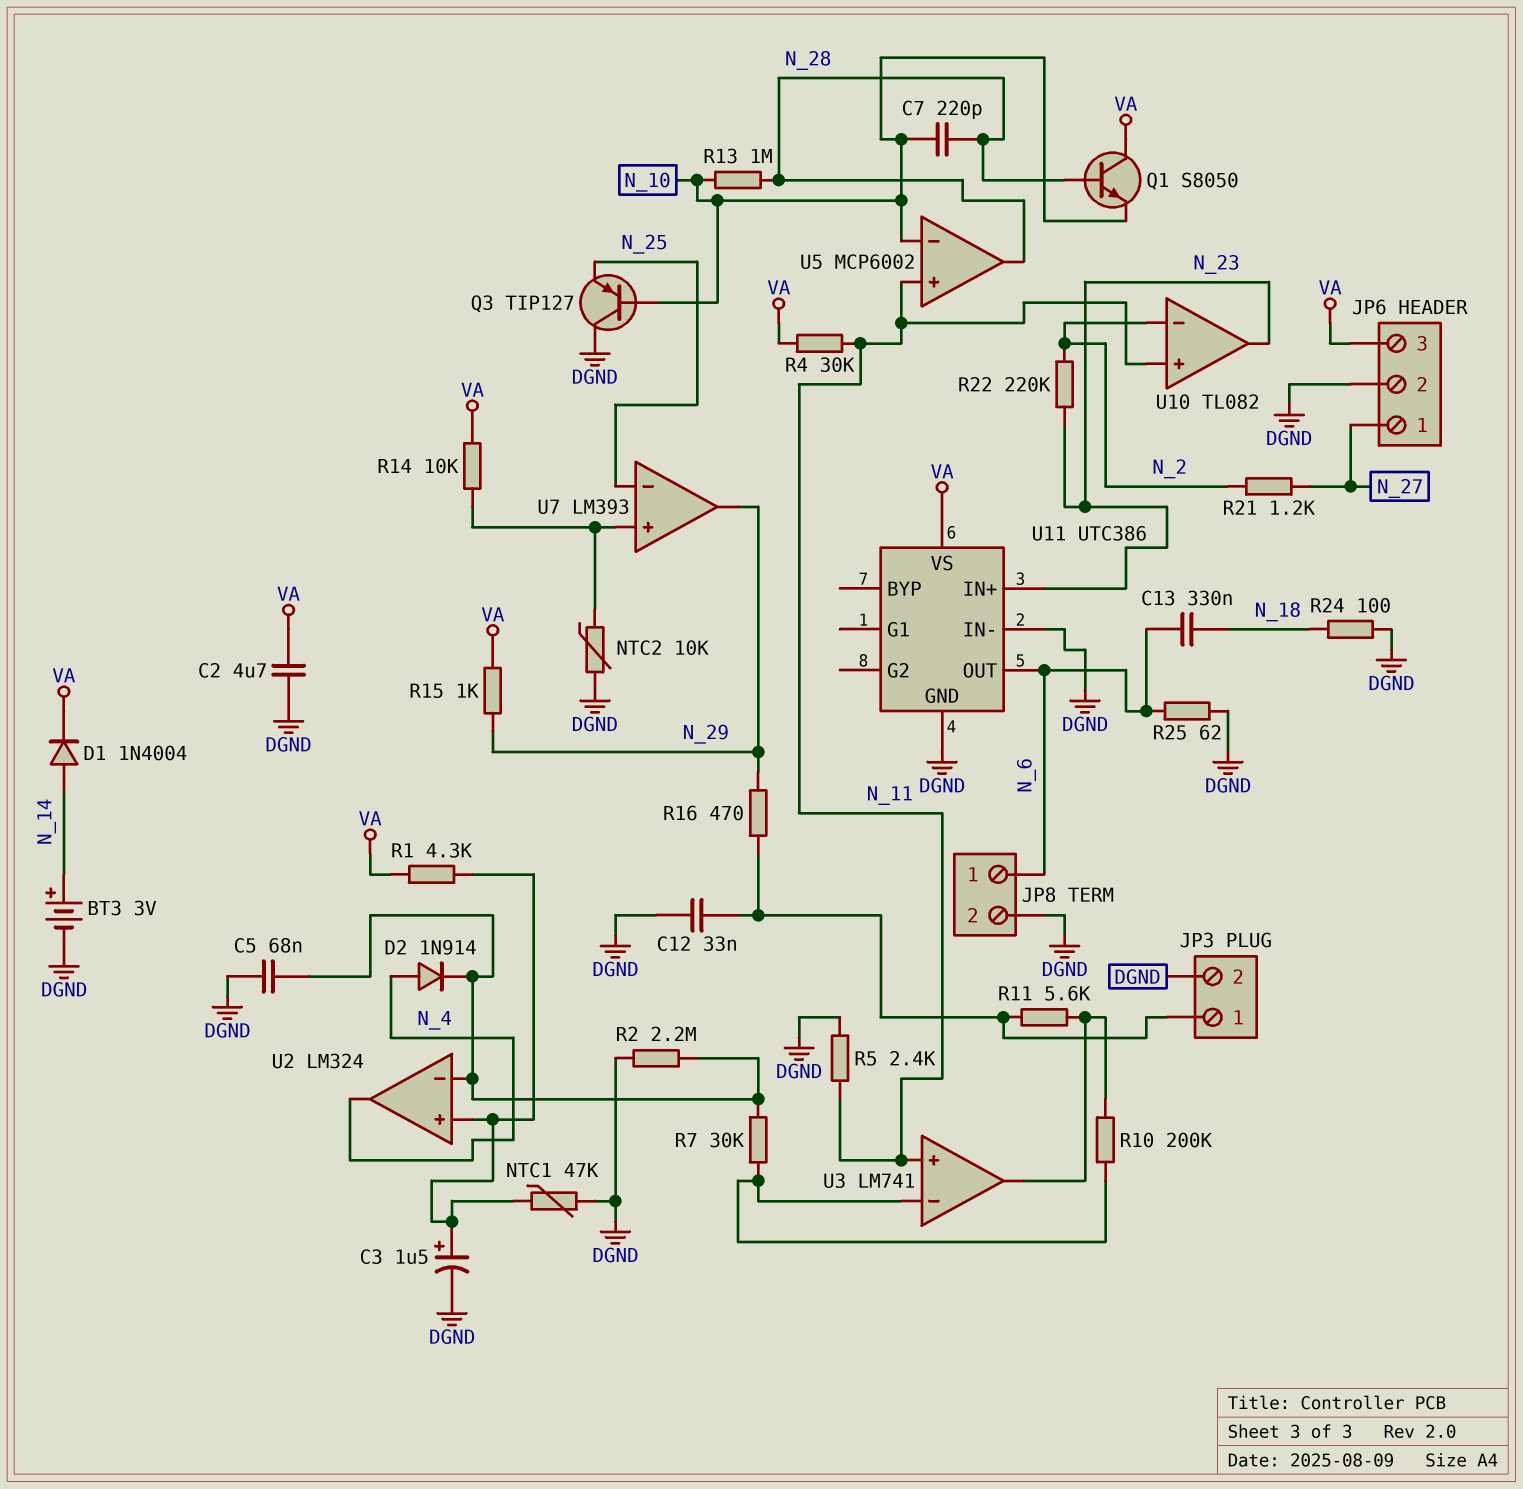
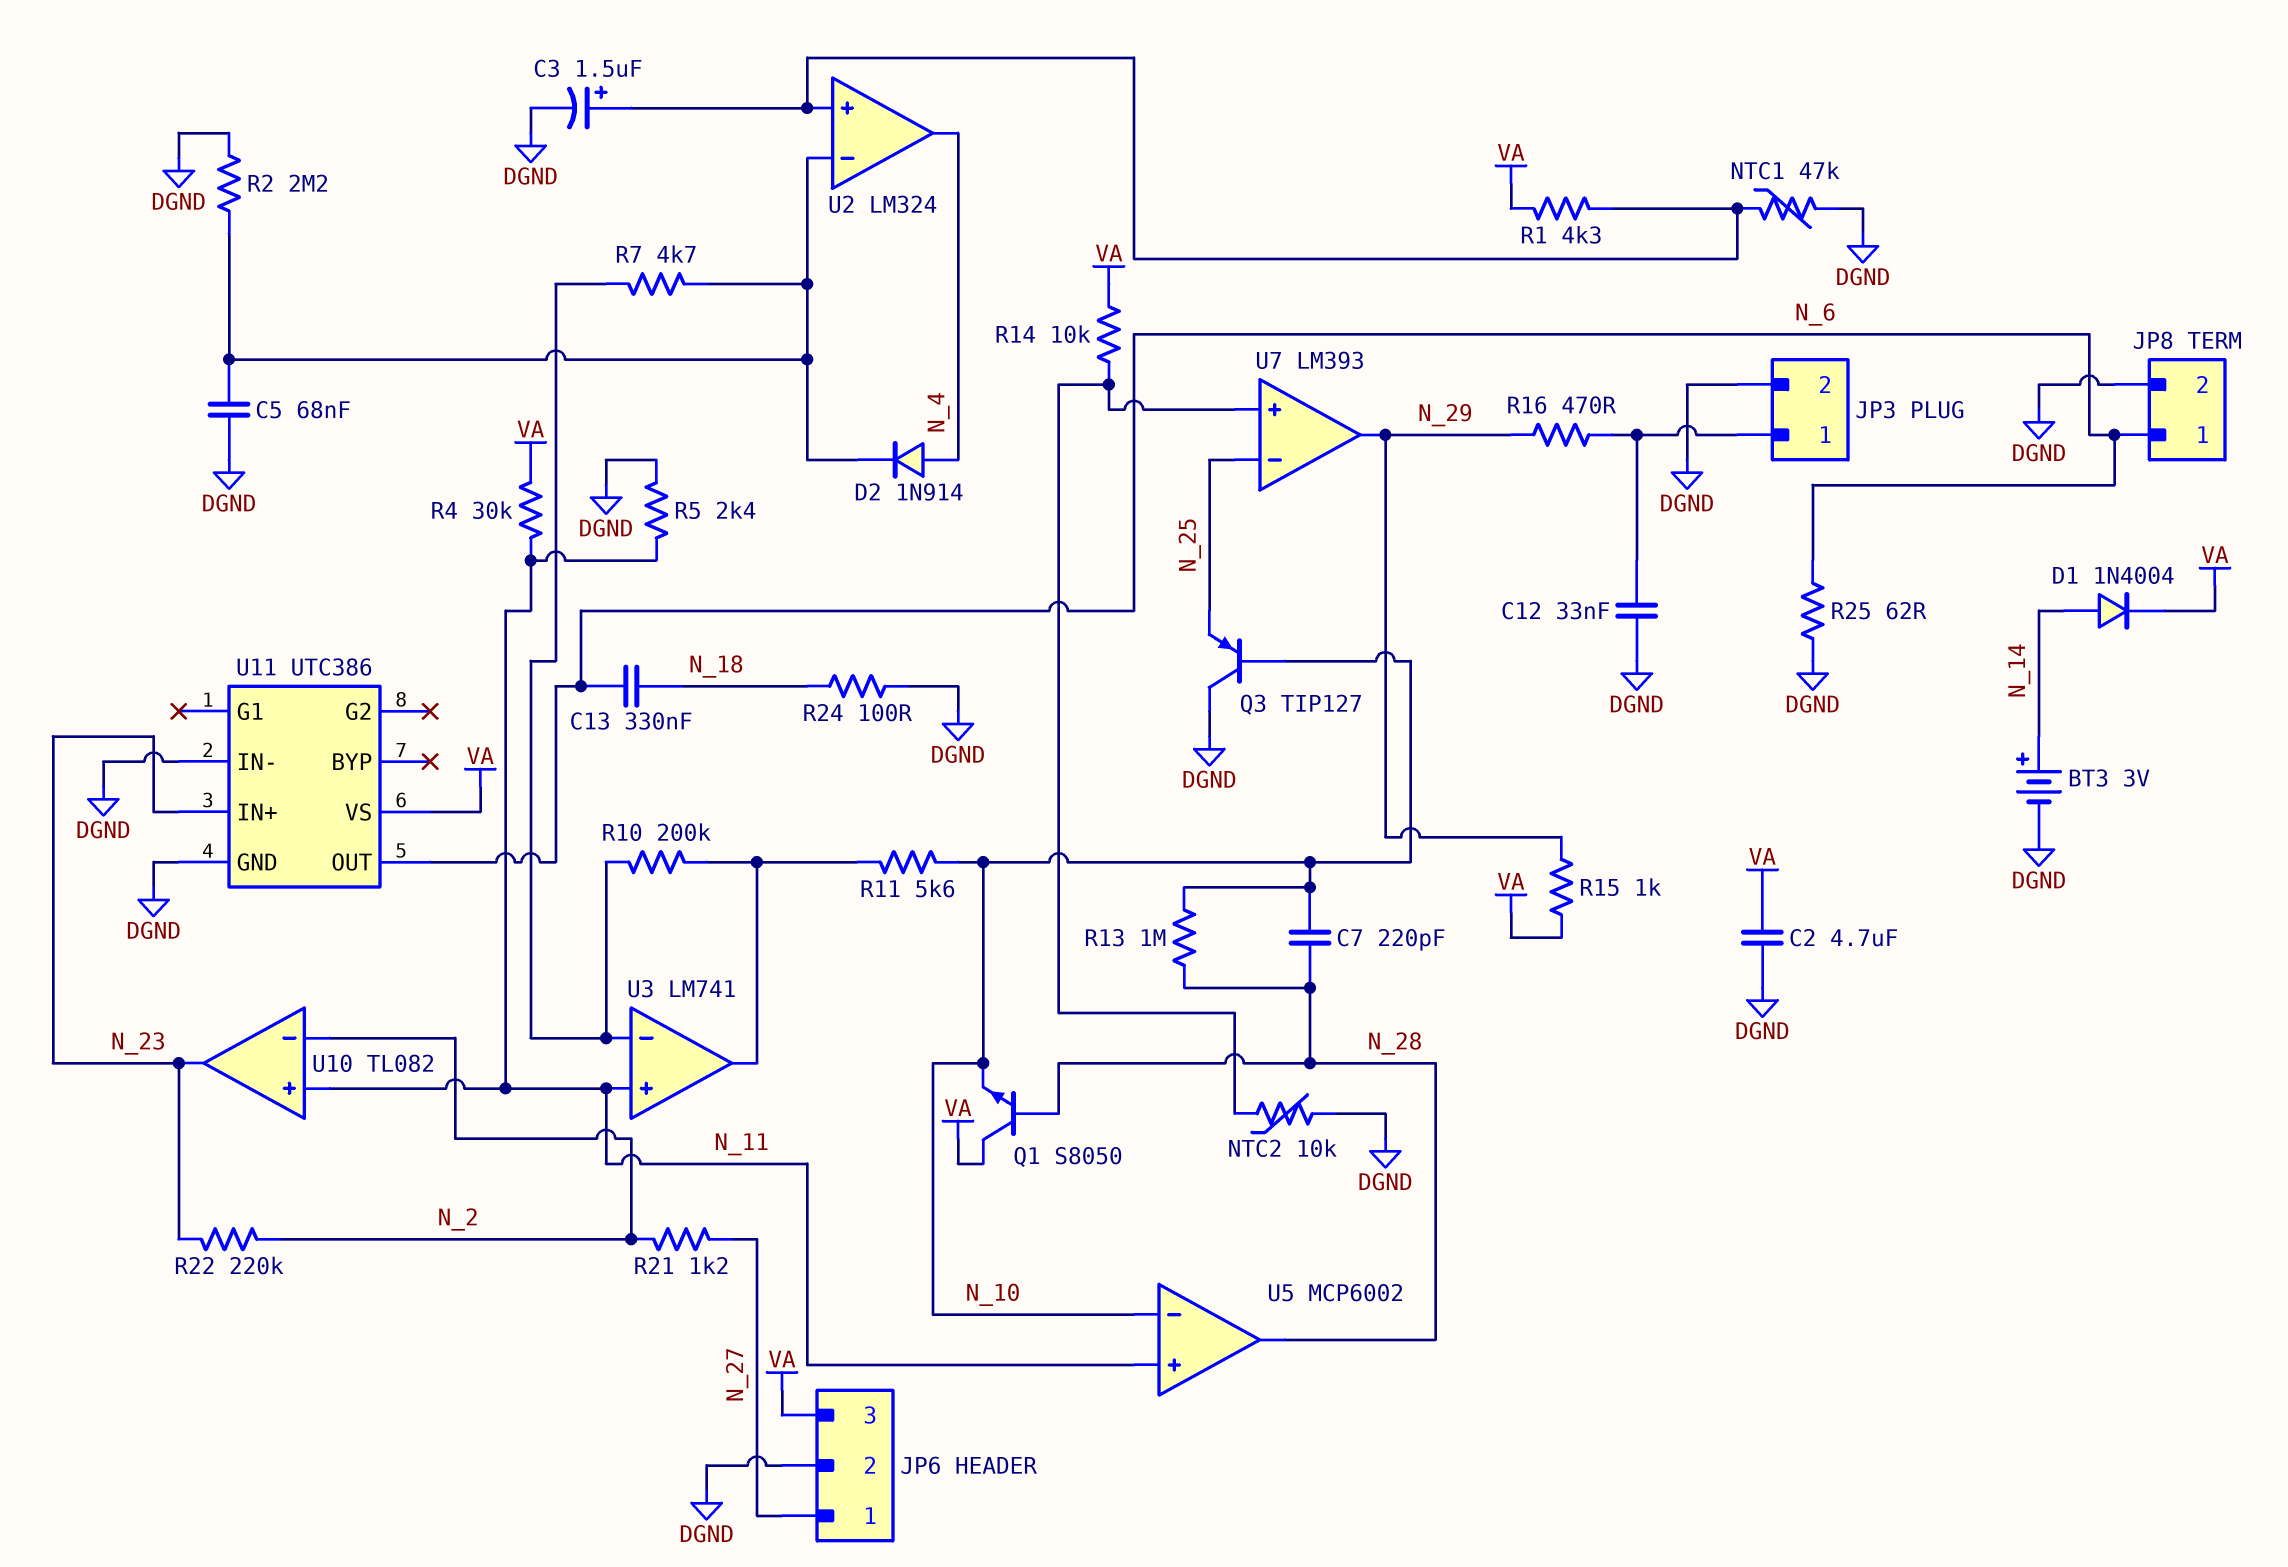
R7: 30k (U2/in-, U3/in-) -> 4.7k (U2/in-, U3/in-)
R11: 5.6k (JP3/1, U3/out) -> 5.6k (N_10, U3/out)

